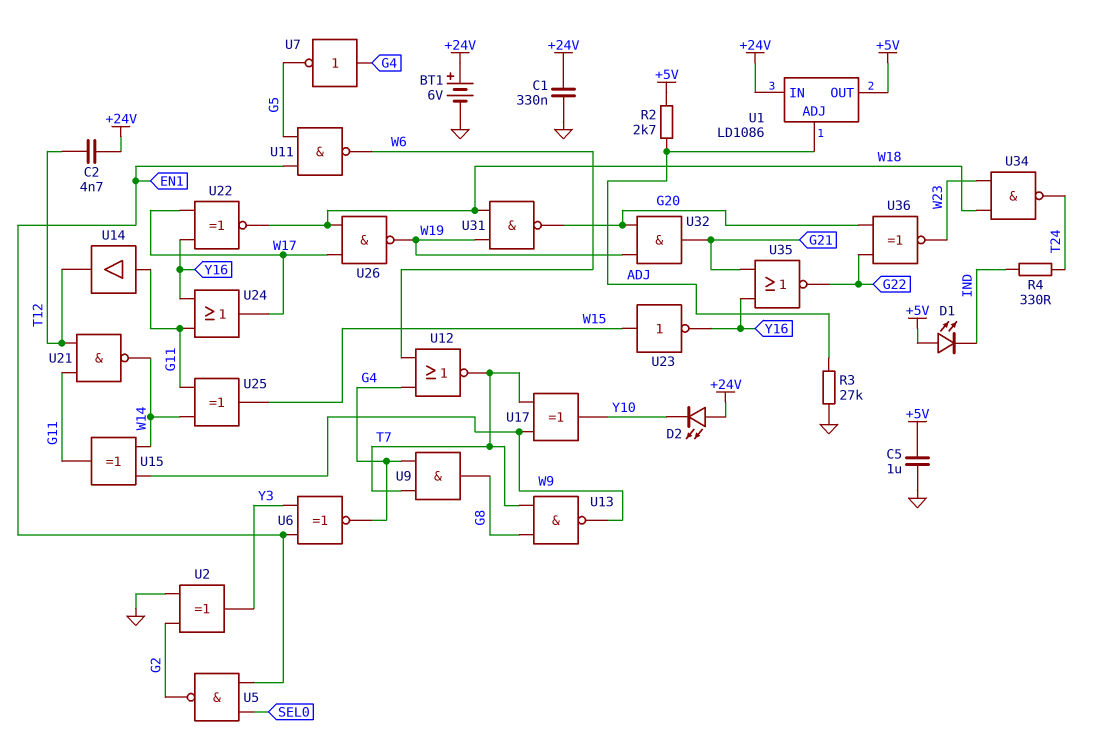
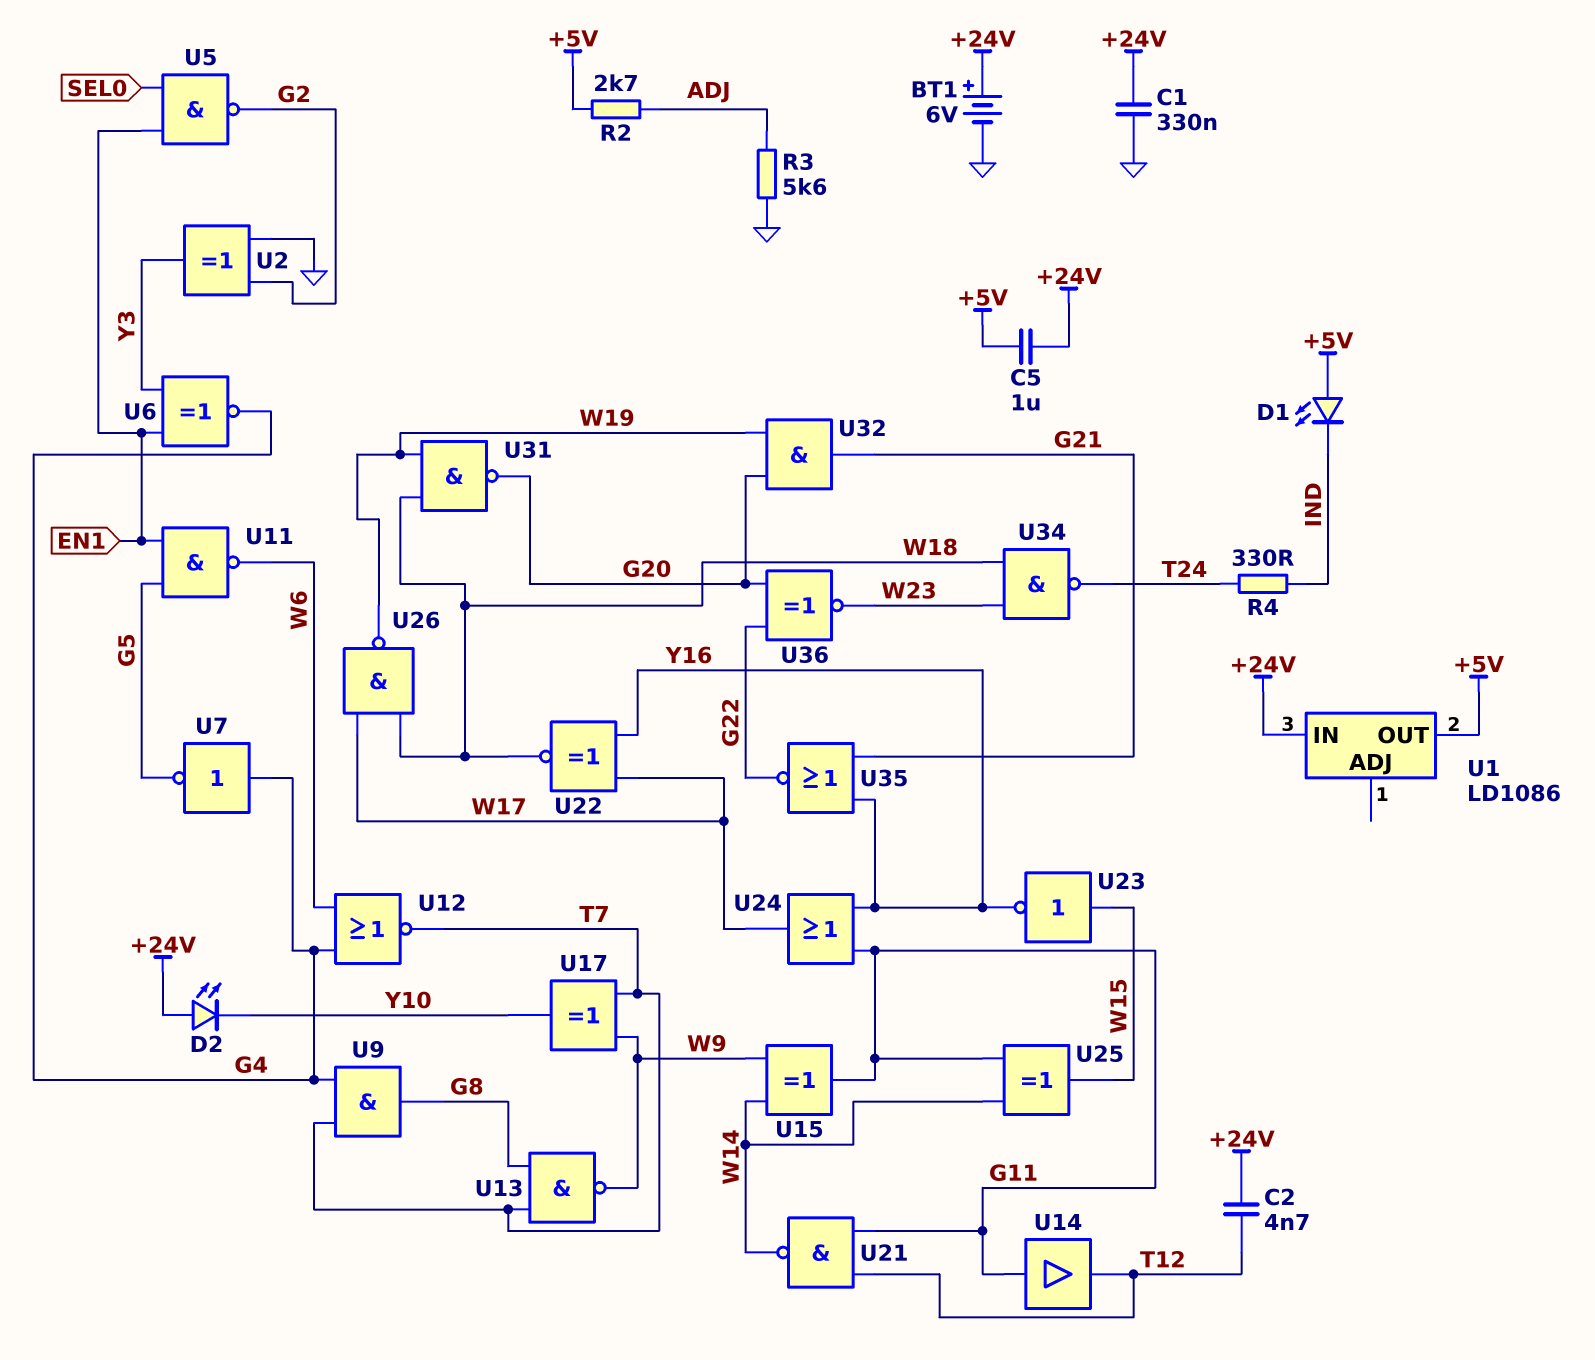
C5: 1uF (+5V, GND) -> 1uF (+5V, +24V)
R3: 27k (ADJ, GND) -> 5.6k (ADJ, GND)
U1 pin ADJ: ADJ -> none

